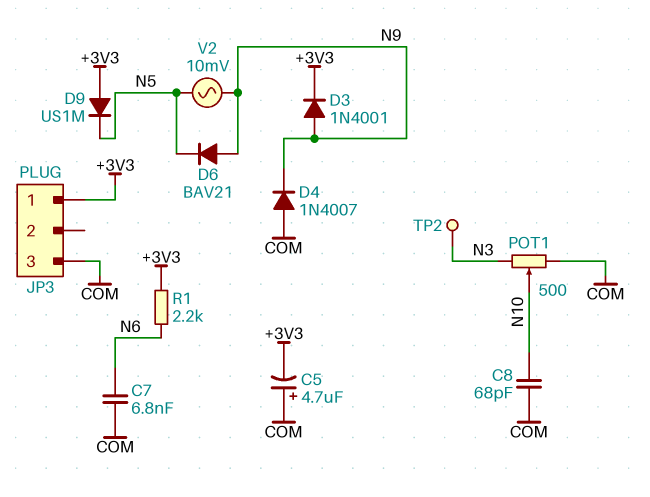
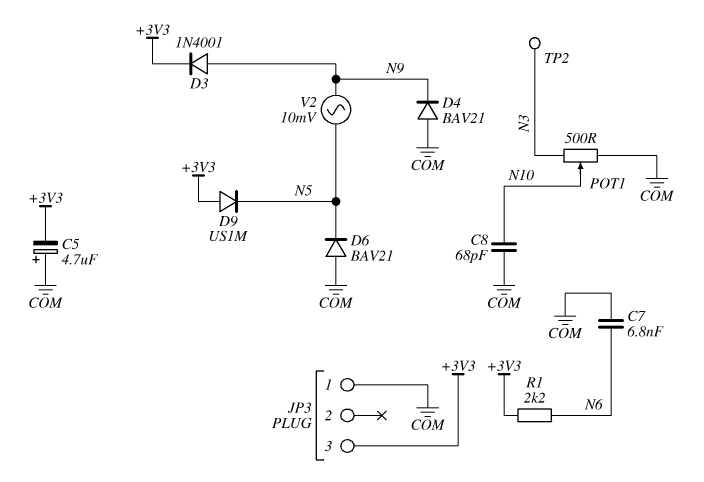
D4: diode 1N4007 (A COM, K N9) -> diode BAV21 (A COM, K N9)
D6: diode BAV21 (A N9, K N5) -> diode BAV21 (A COM, K N5)
JP3 pin 1: +3V3 -> COM
JP3 pin 3: COM -> +3V3

